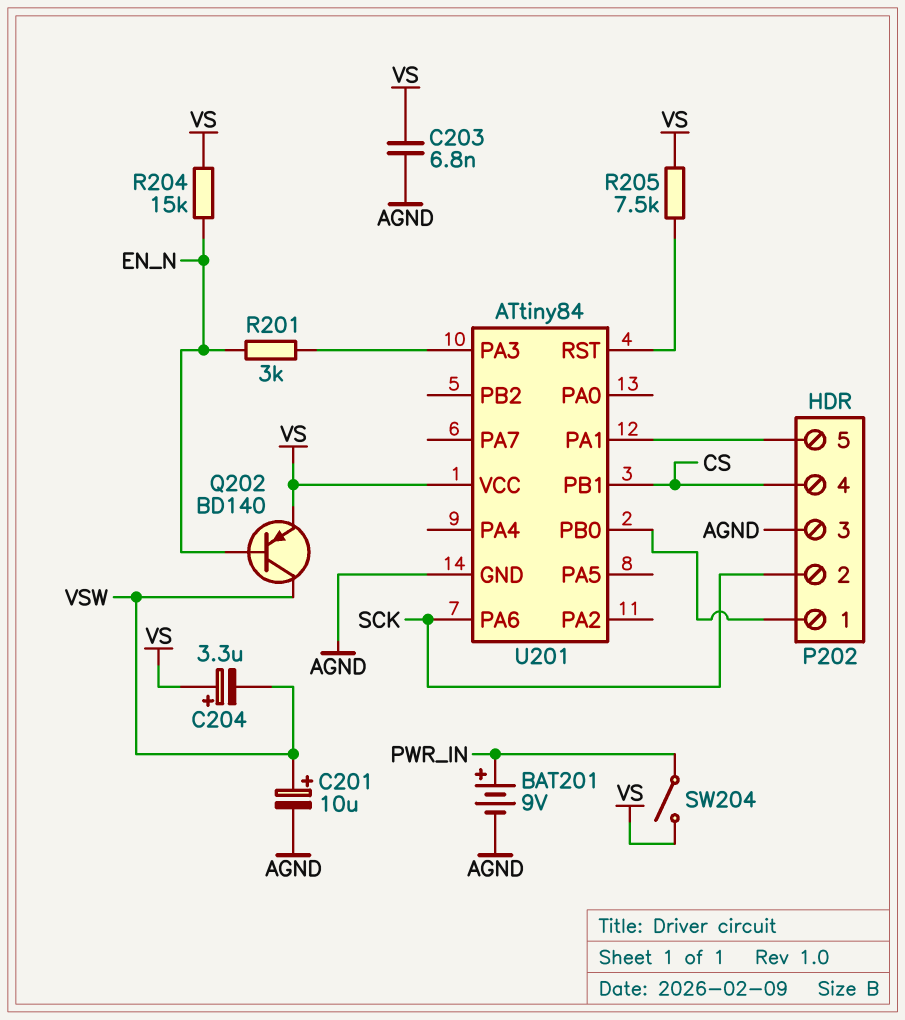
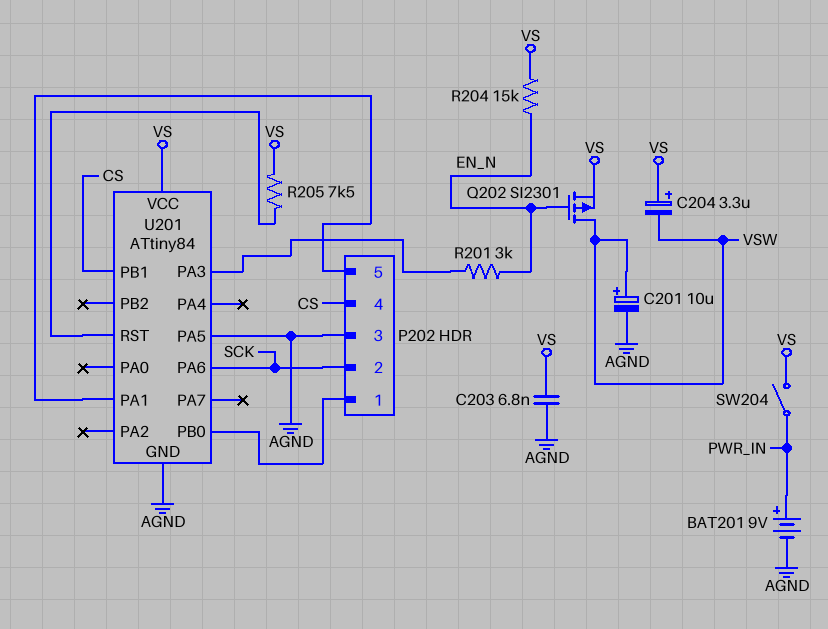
Q202: PNP BD140 (B EN_N, C VSW, E VS) -> PMOS SI2301 (G EN_N, D VSW, S VS)
U201 pin PA5: none -> AGND

